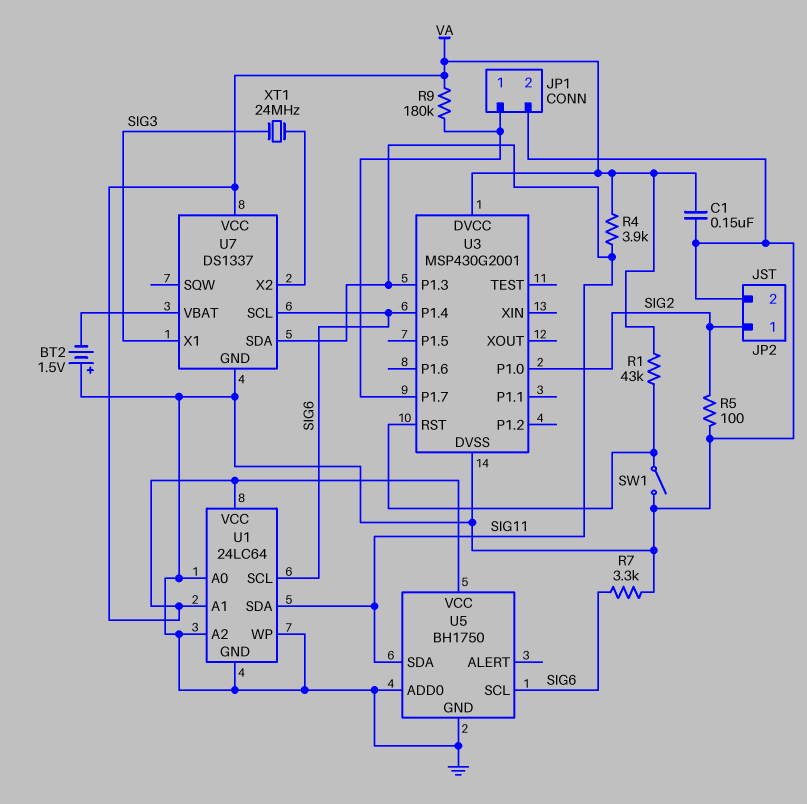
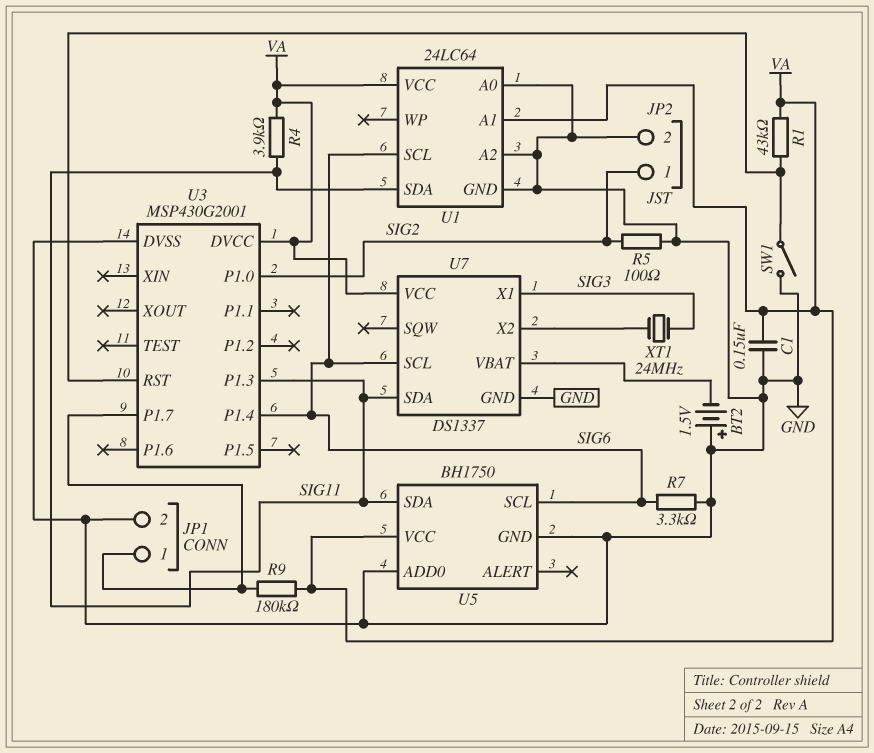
U1 pin WP: GND -> none

